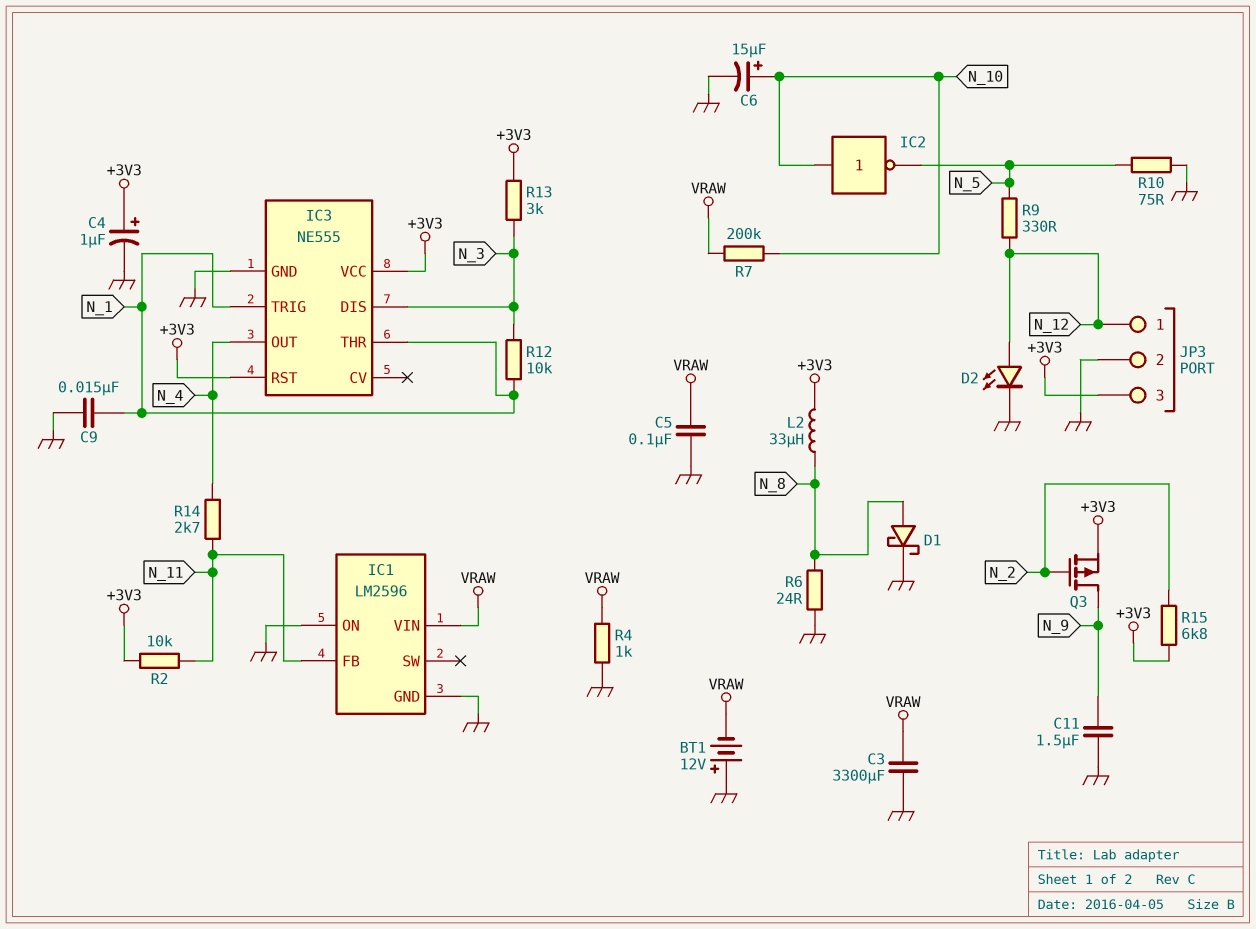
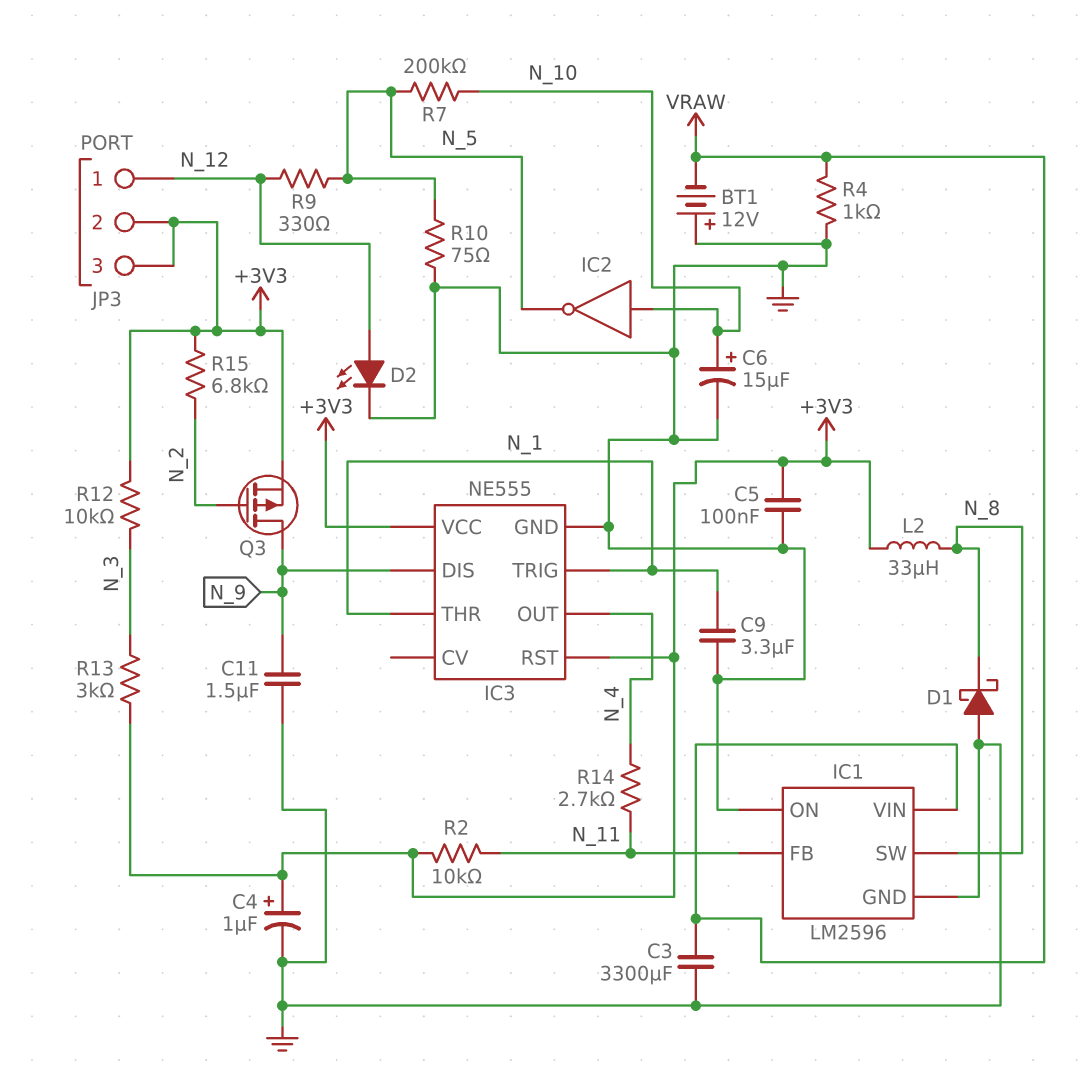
C5: 100nF (GND, VRAW) -> 100nF (+3V3, GND)
C9: 15nF (GND, N_1) -> 3.3uF (GND, N_1)
D1: schottky (A N_8, K GND) -> schottky (A GND, K N_8)
IC1 pin SW: none -> N_8
IC3 pin DIS: N_3 -> N_9
JP3 pin 2: GND -> +3V3
R6: 24 (GND, N_8) -> none
R7: 200k (N_10, VRAW) -> 200k (N_5, N_10)
R12: 10k (N_1, N_3) -> 10k (+3V3, N_3)

